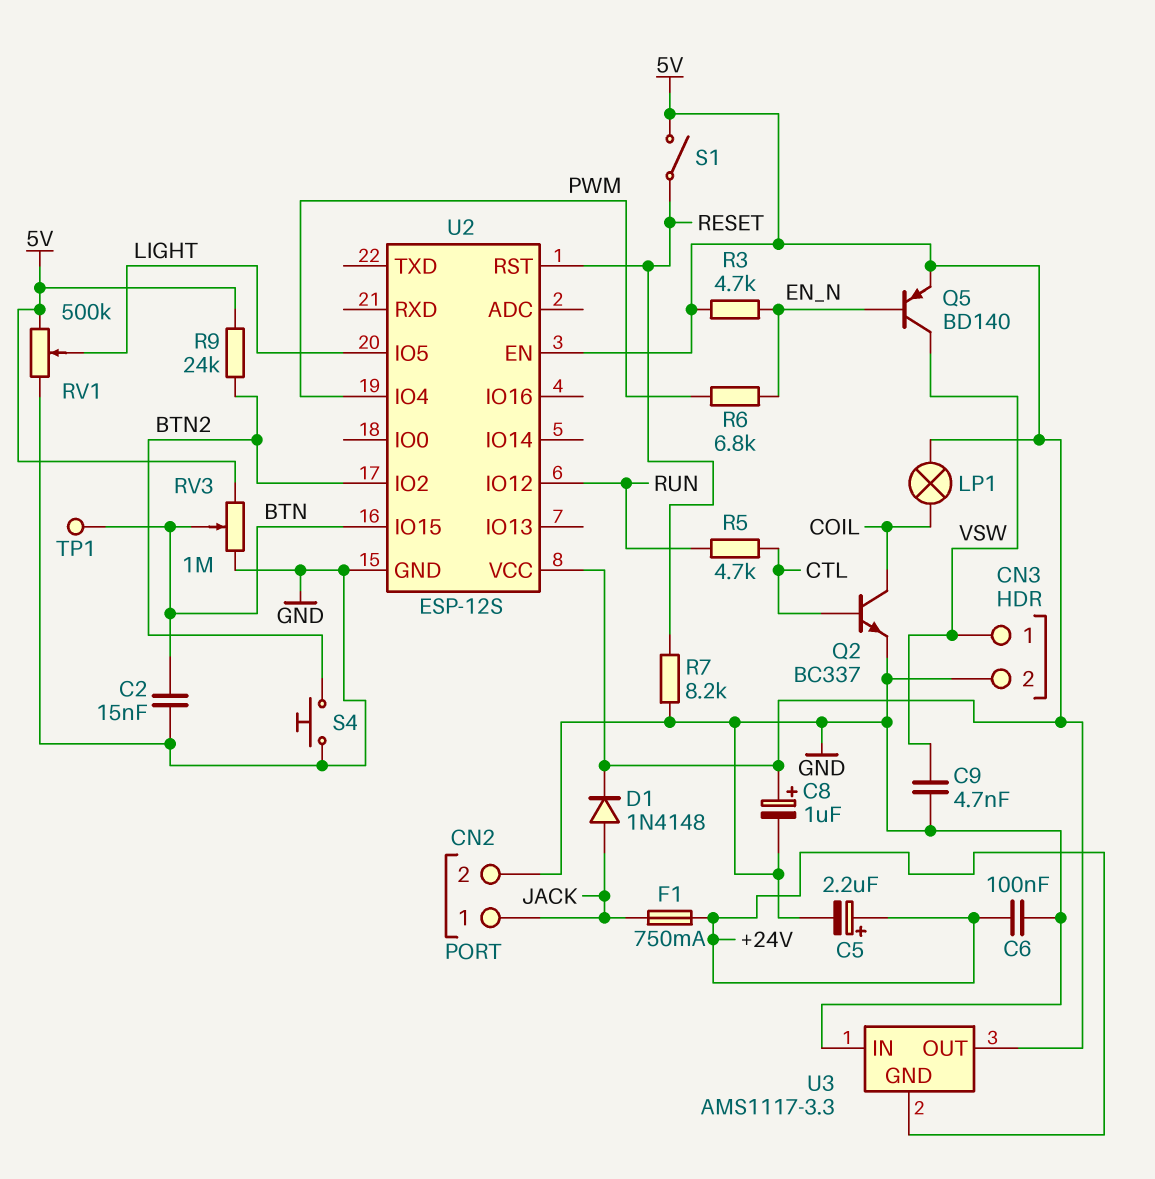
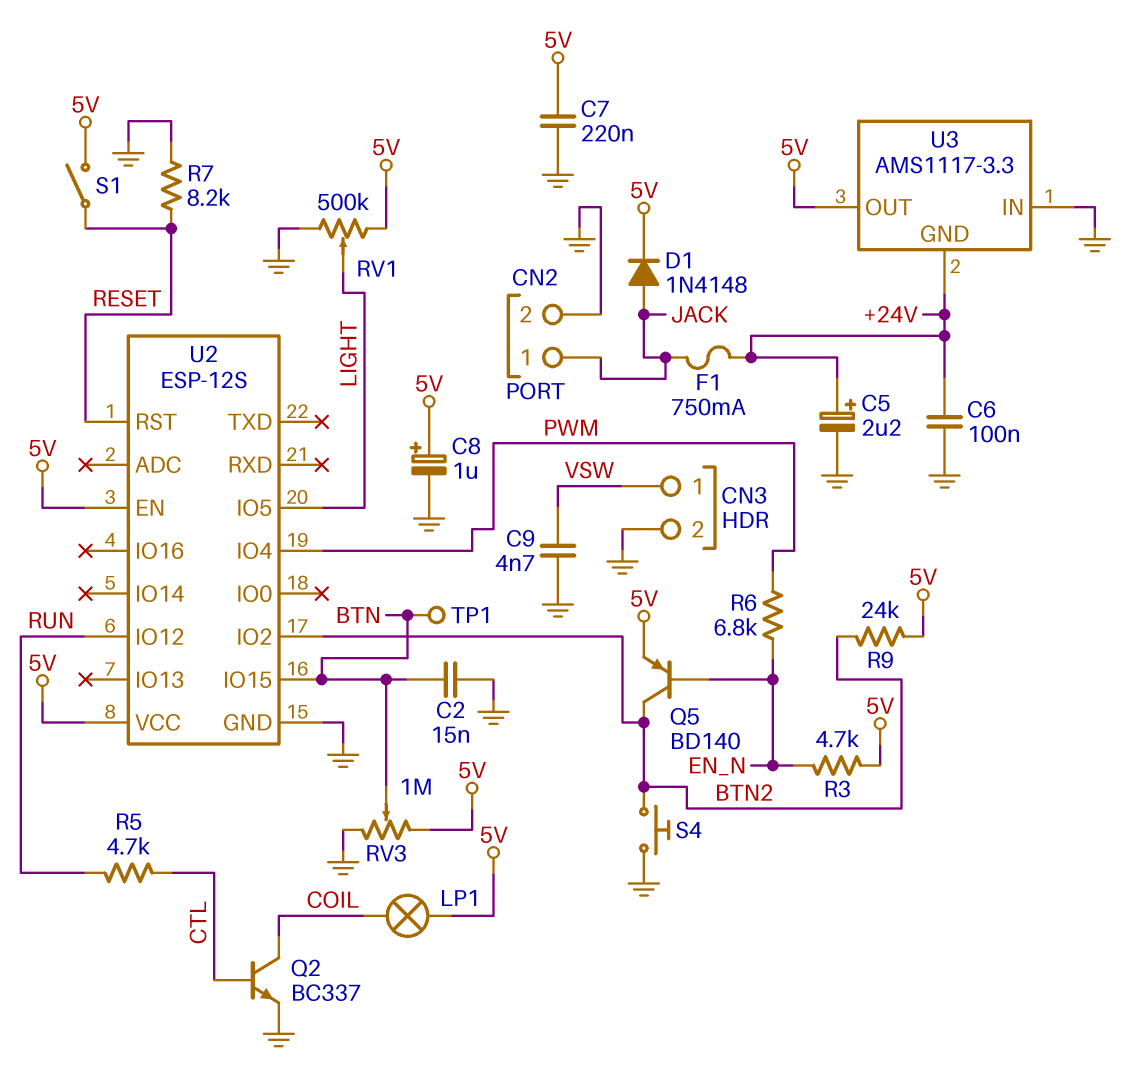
C7: none -> 220nF (5V, GND)
Q5: PNP BD140 (B EN_N, C VSW, E 5V) -> PNP BD140 (B EN_N, C BTN2, E 5V)

